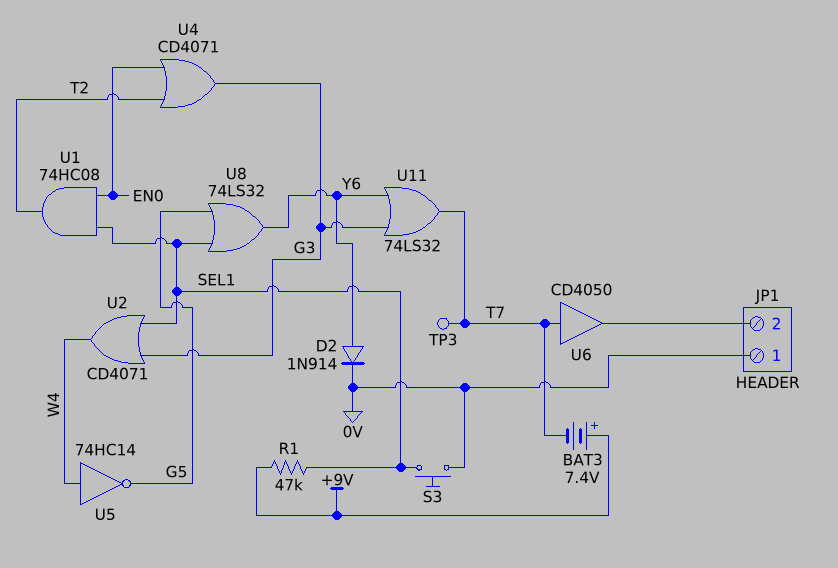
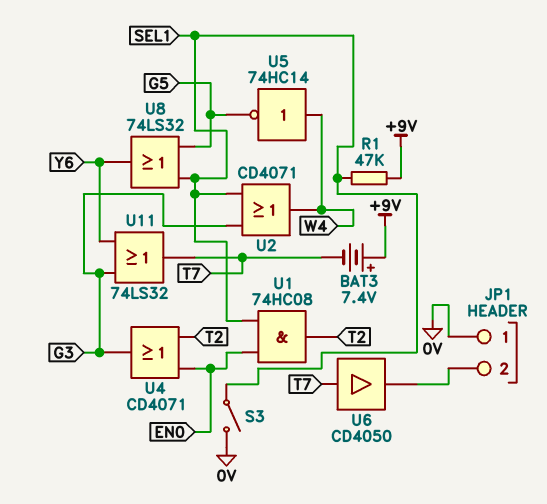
D2: diode 1N914 (A Y6, K 0V) -> none
S3: button (0V, SEL1) -> switch (0V, SEL1)
TP3: test point (T7) -> none

